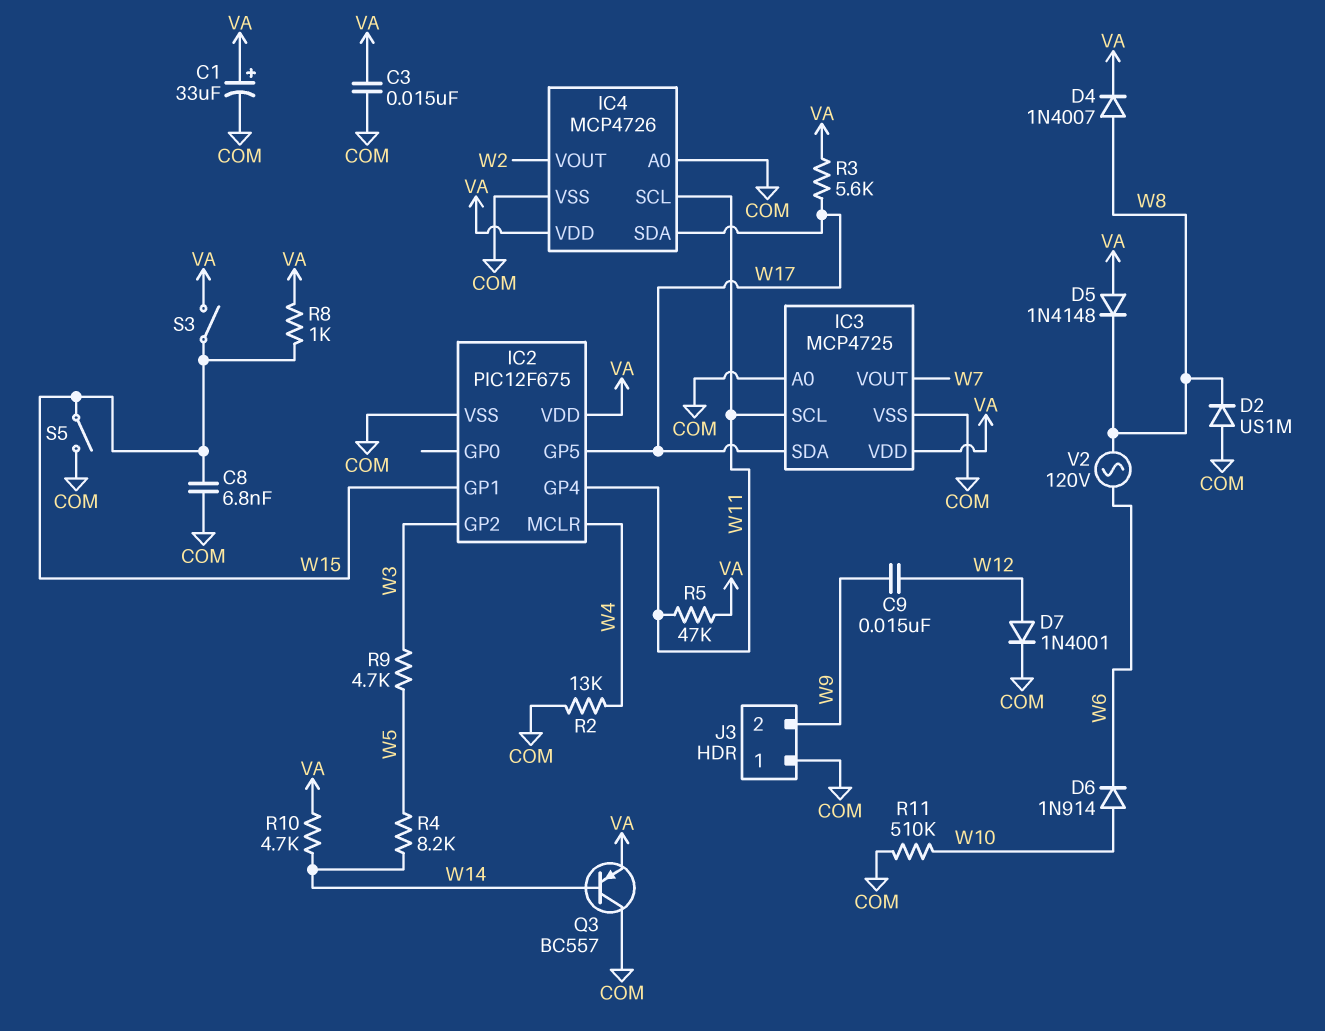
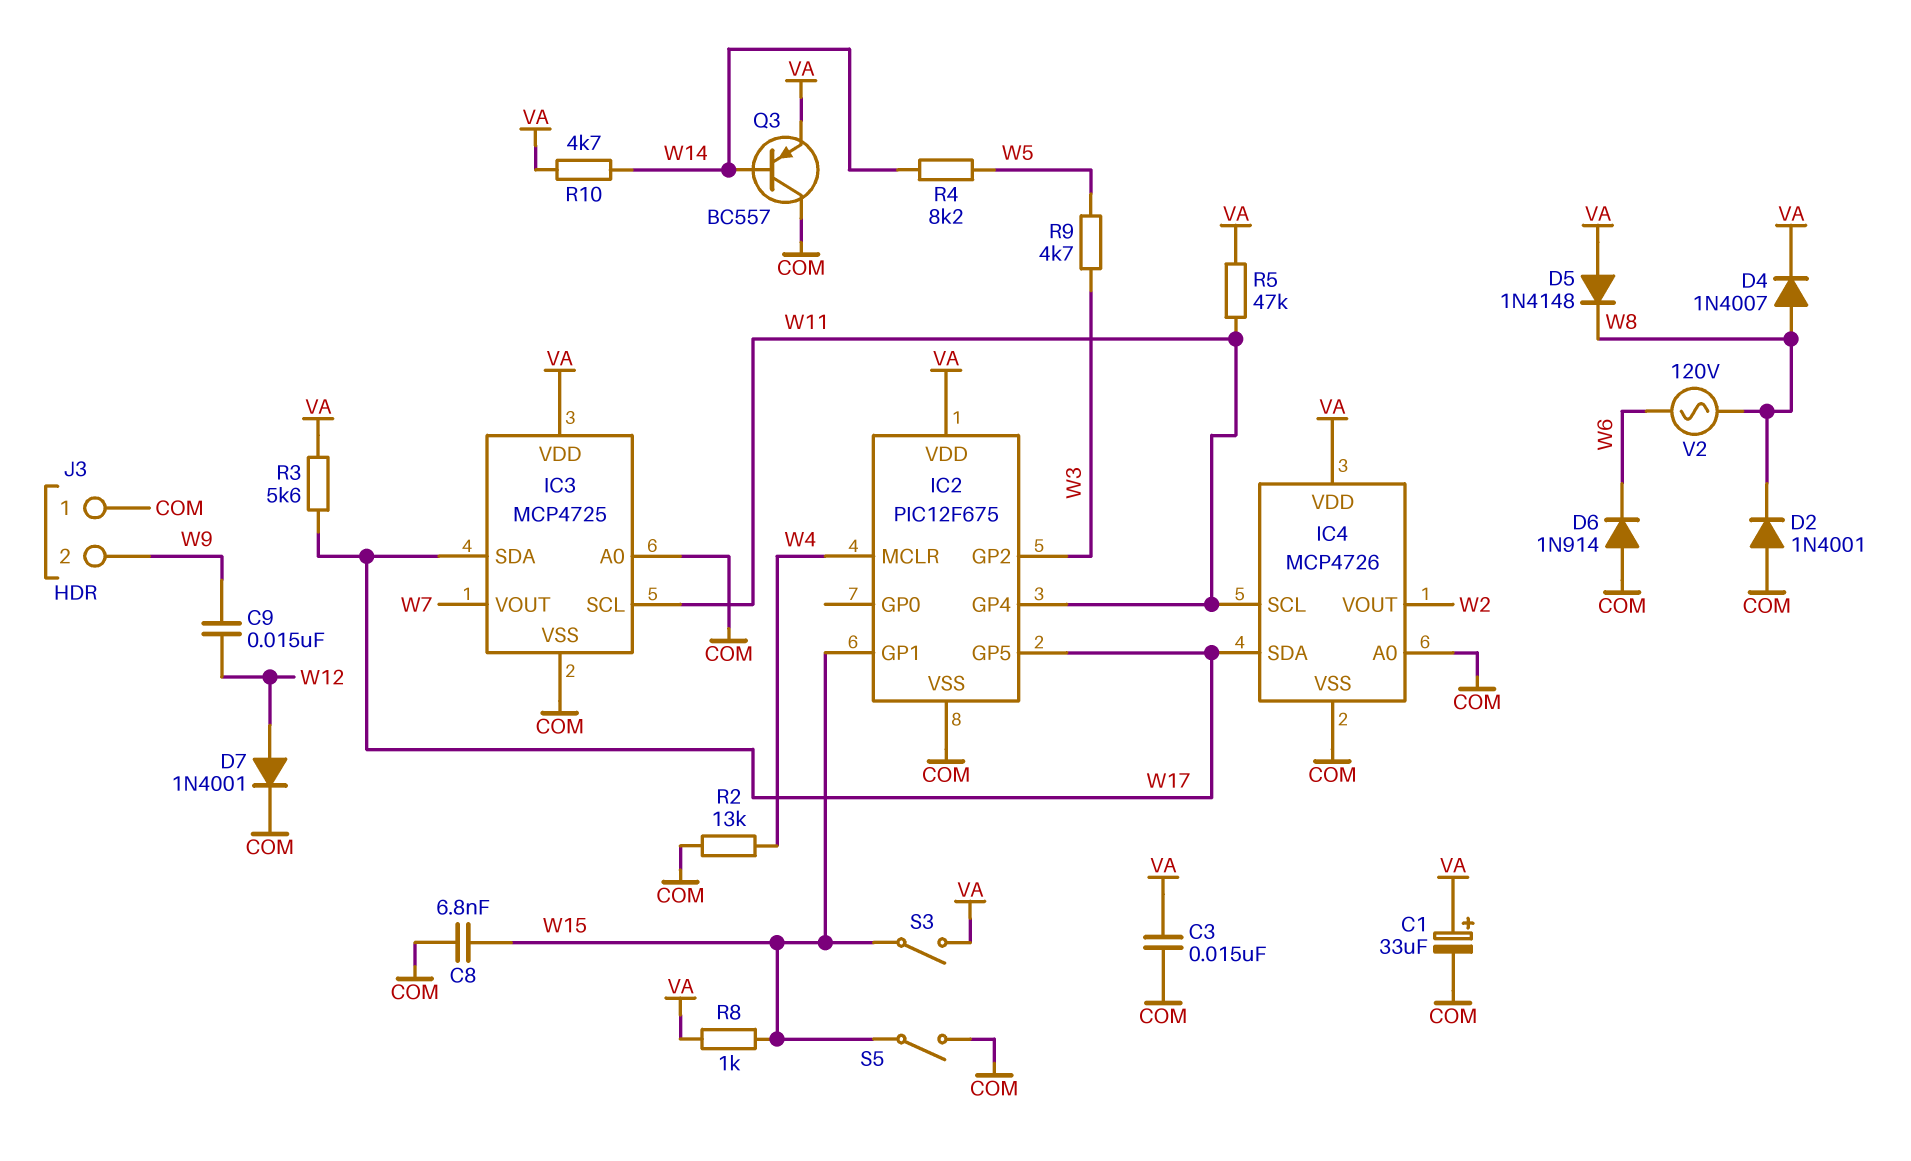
D2: diode US1M (A COM, K W8) -> diode 1N4001 (A COM, K W8)
D6: diode 1N914 (A W10, K W6) -> diode 1N914 (A COM, K W6)
R11: 510k (COM, W10) -> none

